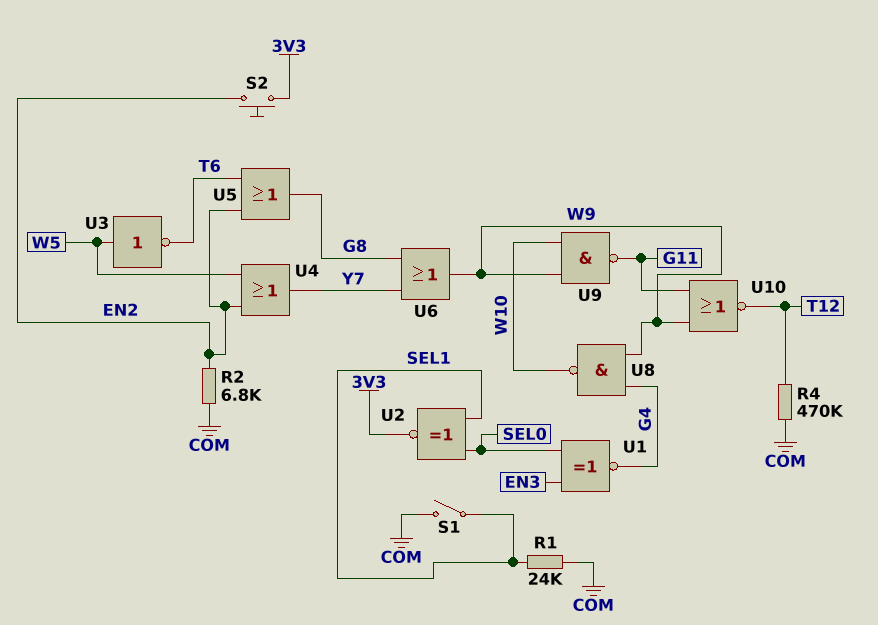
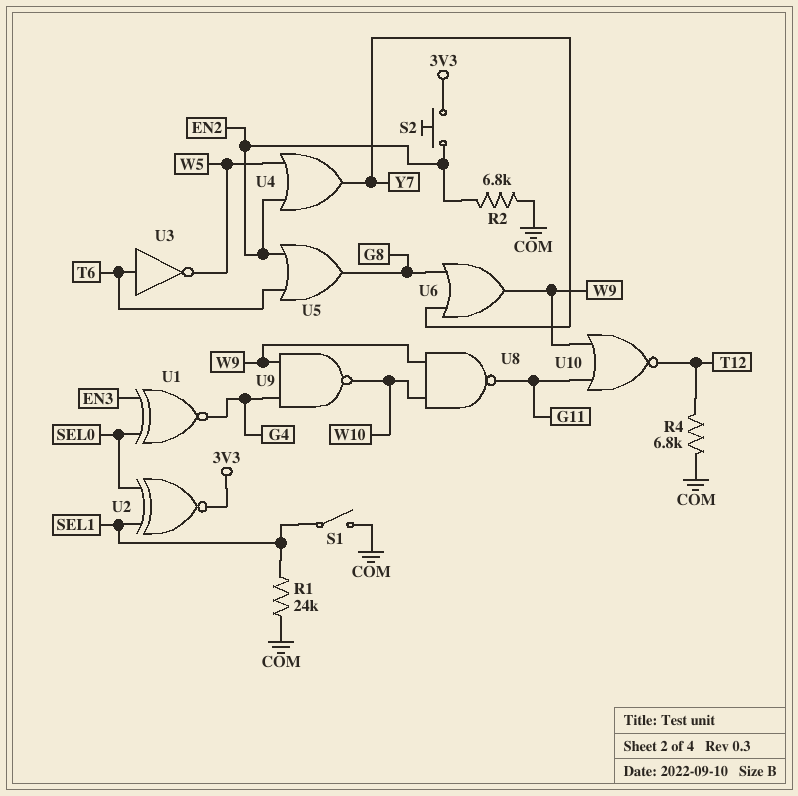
R4: 470k (COM, T12) -> 6.8k (COM, T12)
U3: NOT (in W5, out T6) -> NOT (in T6, out W5)
U8: NAND (in G4, in W9, out W10) -> NAND (in W9, in W10, out G11)
U9: NAND (in W9, in W10, out G11) -> NAND (in G4, in W9, out W10)

